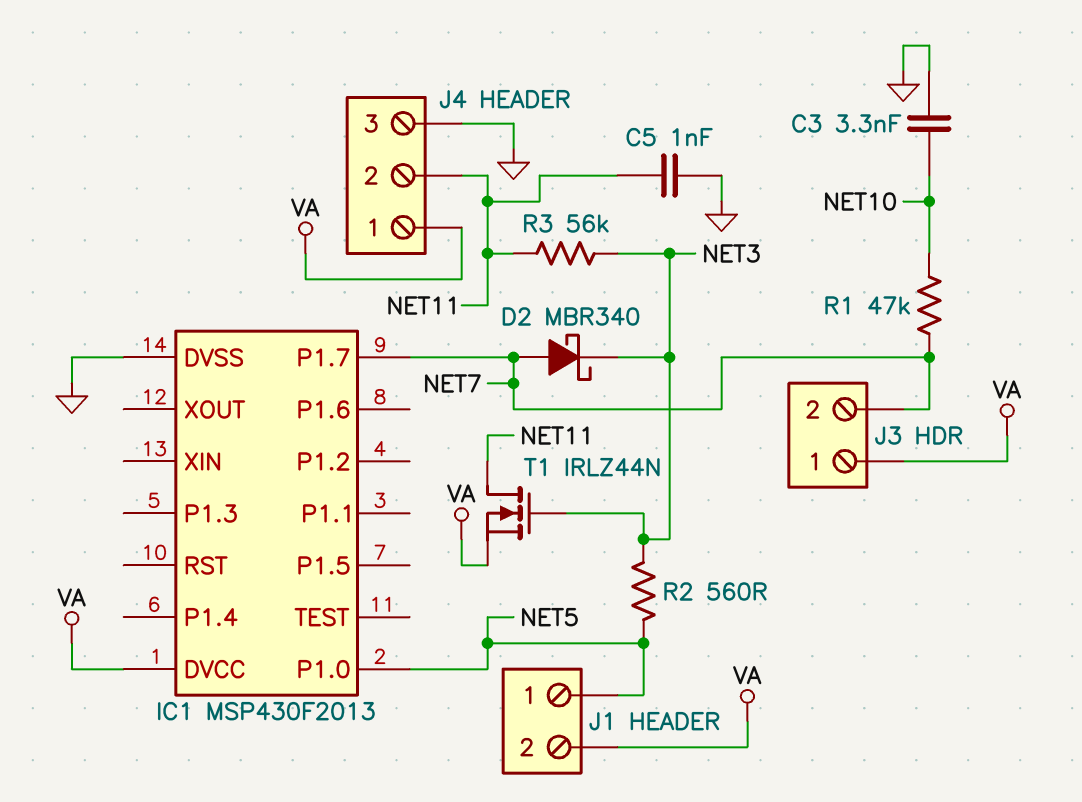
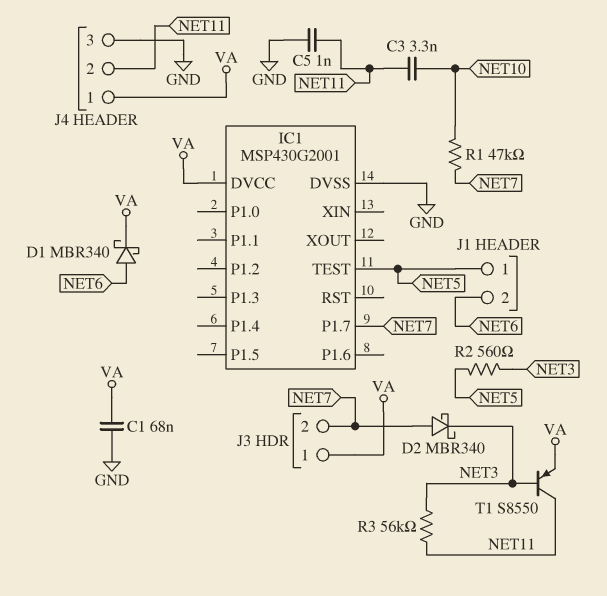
C1: none -> 68nF (GND, VA)
C3: 3.3nF (GND, NET10) -> 3.3nF (NET10, NET11)
D1: none -> schottky MBR340 (A NET6, K VA)
IC1: MSP430F2013 -> MSP430G2001
IC1 pin P1.0: NET5 -> none
IC1 pin TEST: none -> NET5
J1 pin 2: VA -> NET6
T1: NMOS IRLZ44N (G NET3, D NET11, S VA) -> PNP S8550 (B NET3, C NET11, E VA)

